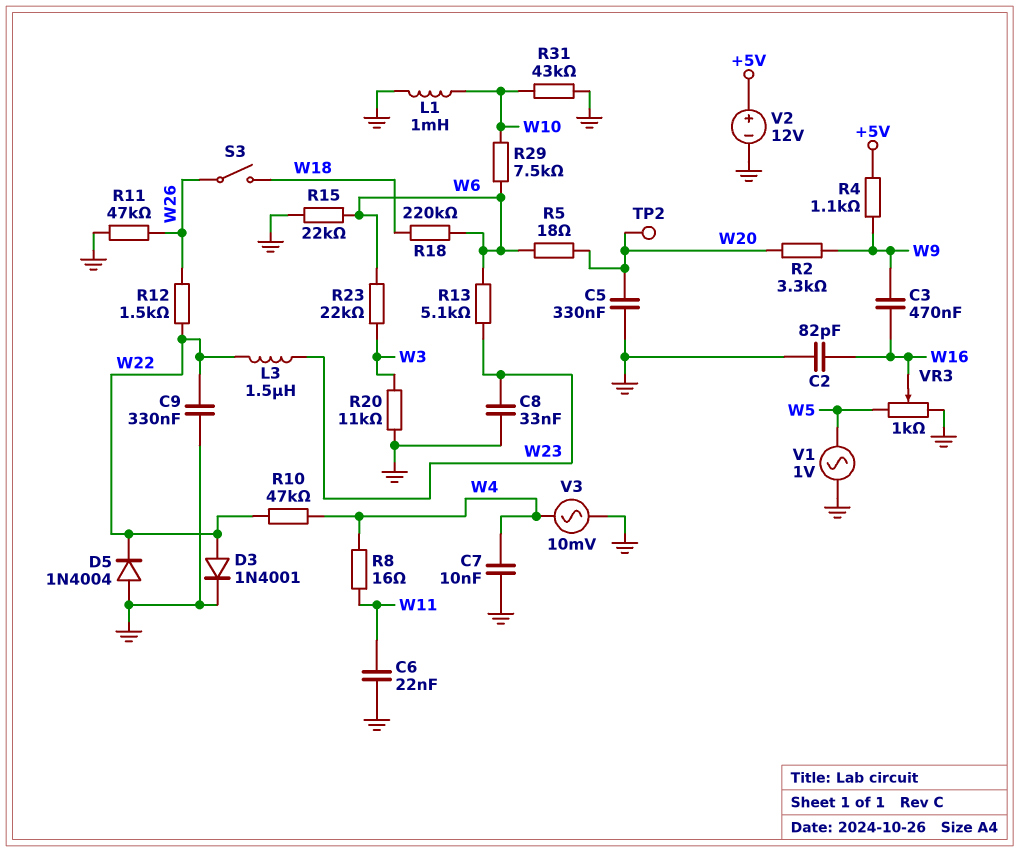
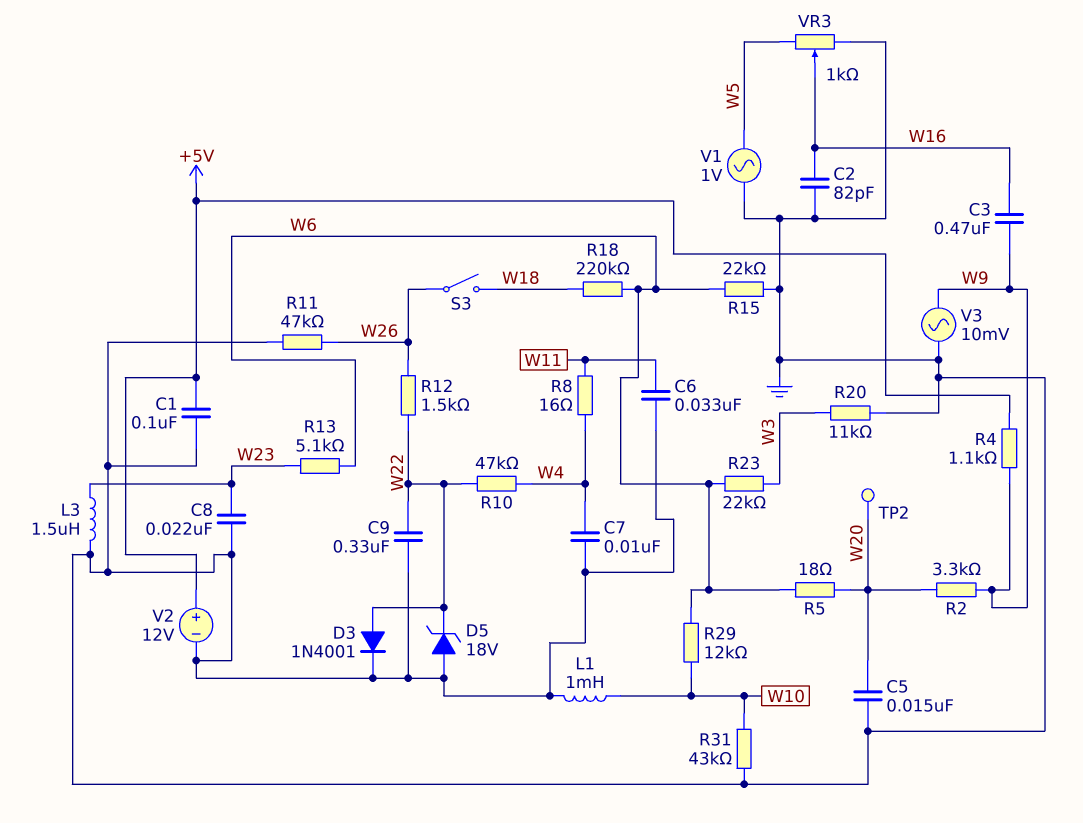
C1: none -> 100nF (+5V, GND)
C5: 330nF (GND, W20) -> 15nF (GND, W20)
C6: 22nF (GND, W11) -> 33nF (GND, W11)
C8: 33nF (GND, W23) -> 22nF (GND, W23)
D5: diode 1N4004 (A GND, K W22) -> zener 18V (A GND, K W22)
L3: 1.5uH (W22, W23) -> 1.5uH (GND, W23)
R29: 7.5k (W6, W10) -> 12k (W6, W10)
V3: AC 10mV (GND, W4) -> AC 10mV (GND, W9)

